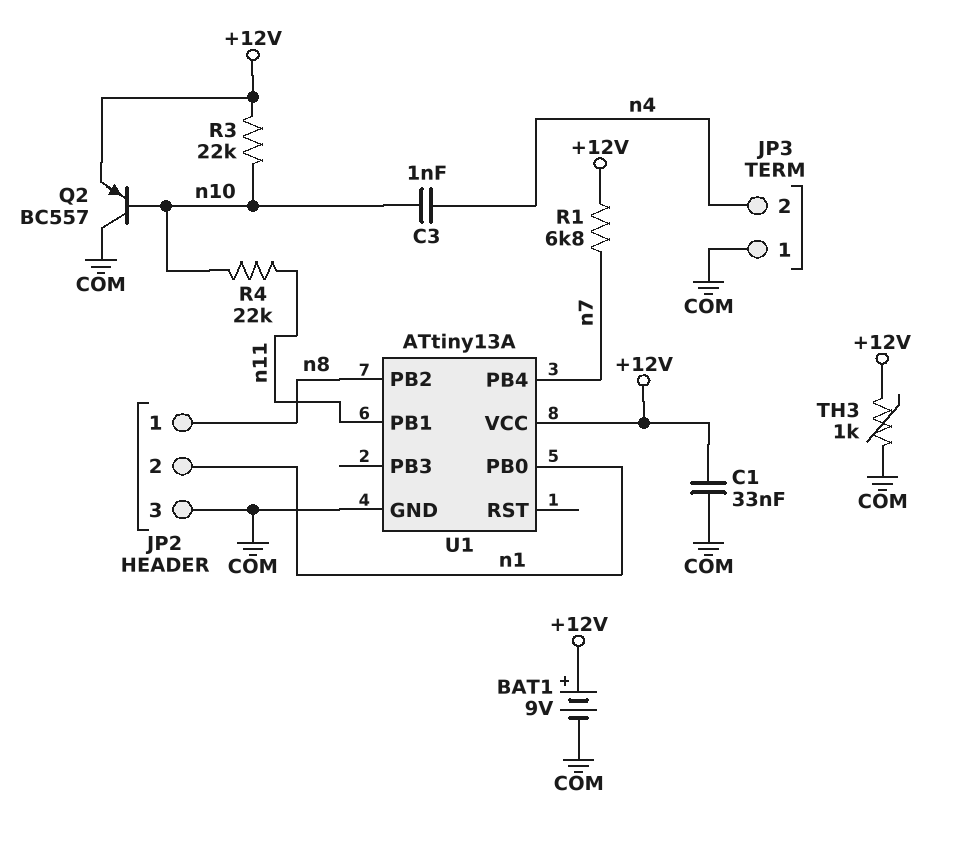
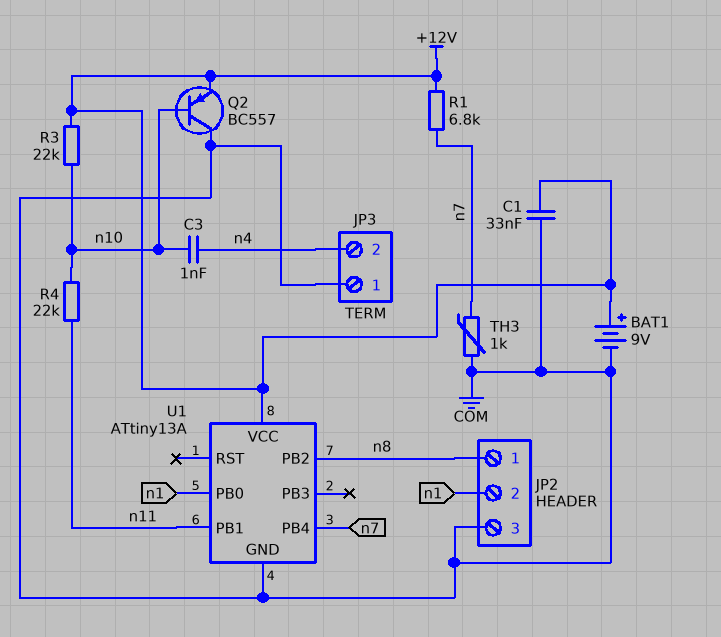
TH3: 1k (+12V, COM) -> 1k (COM, n7)

